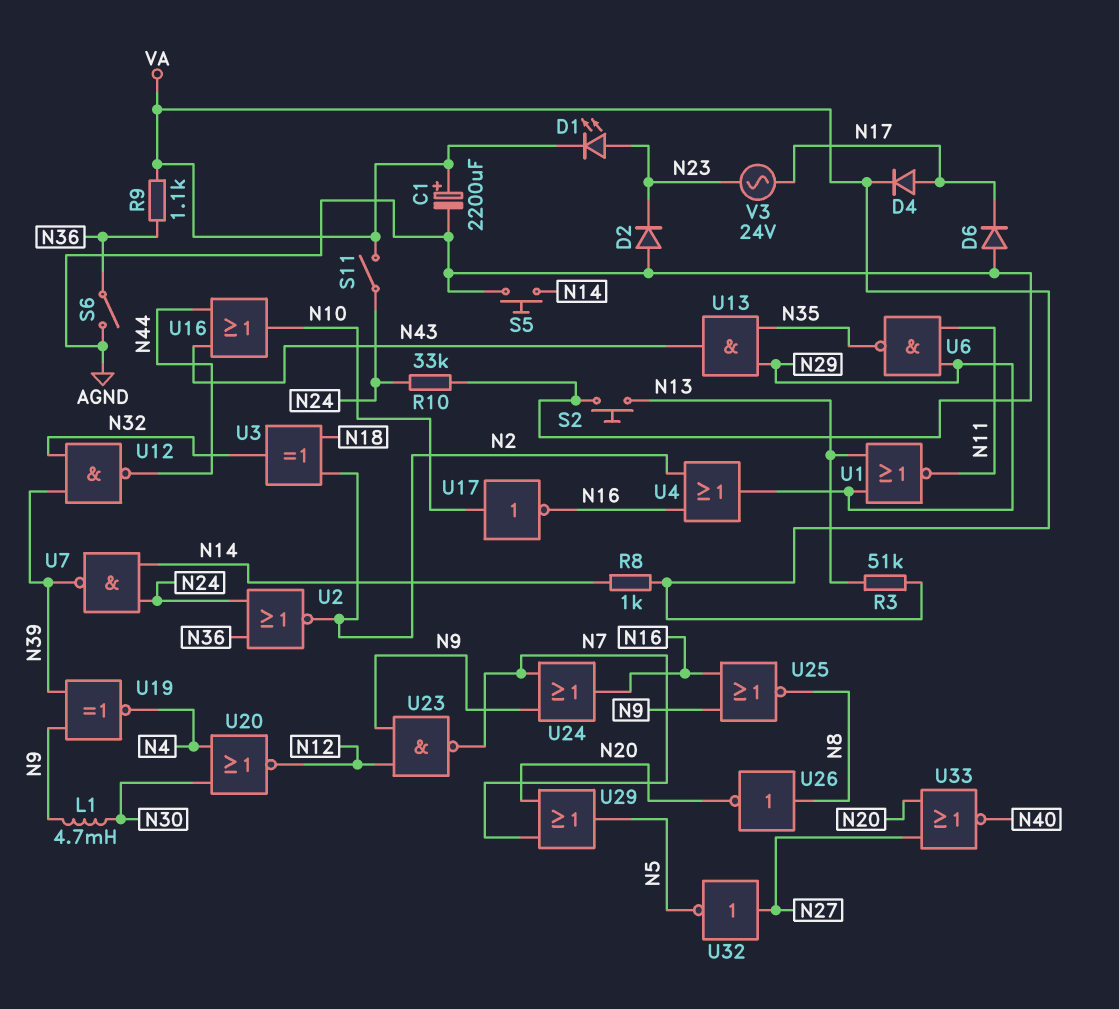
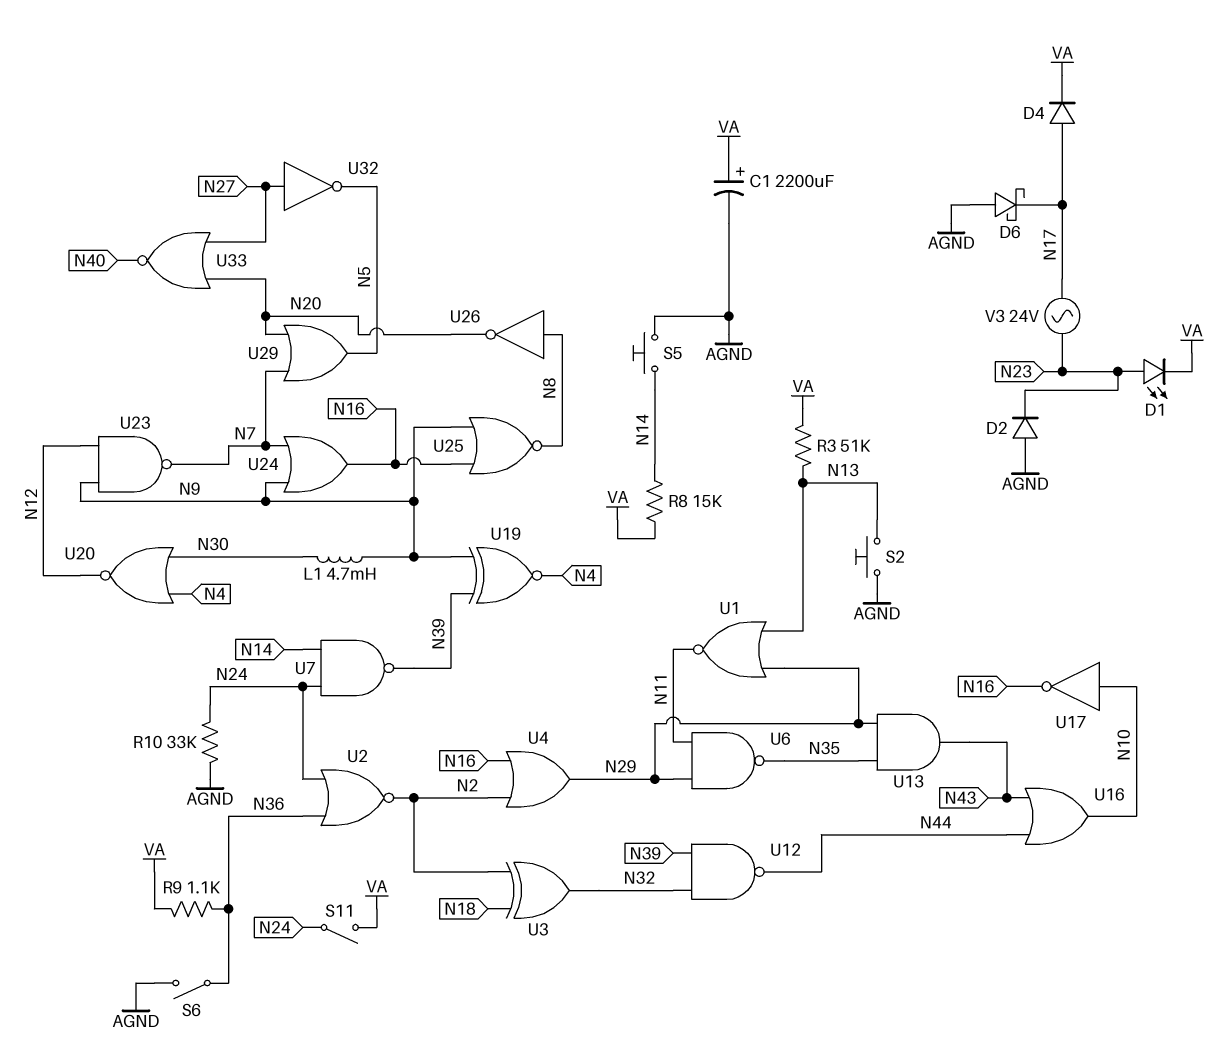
D6: diode (A AGND, K N17) -> schottky (A AGND, K N17)
R8: 1k (N14, VA) -> 15k (N14, VA)

